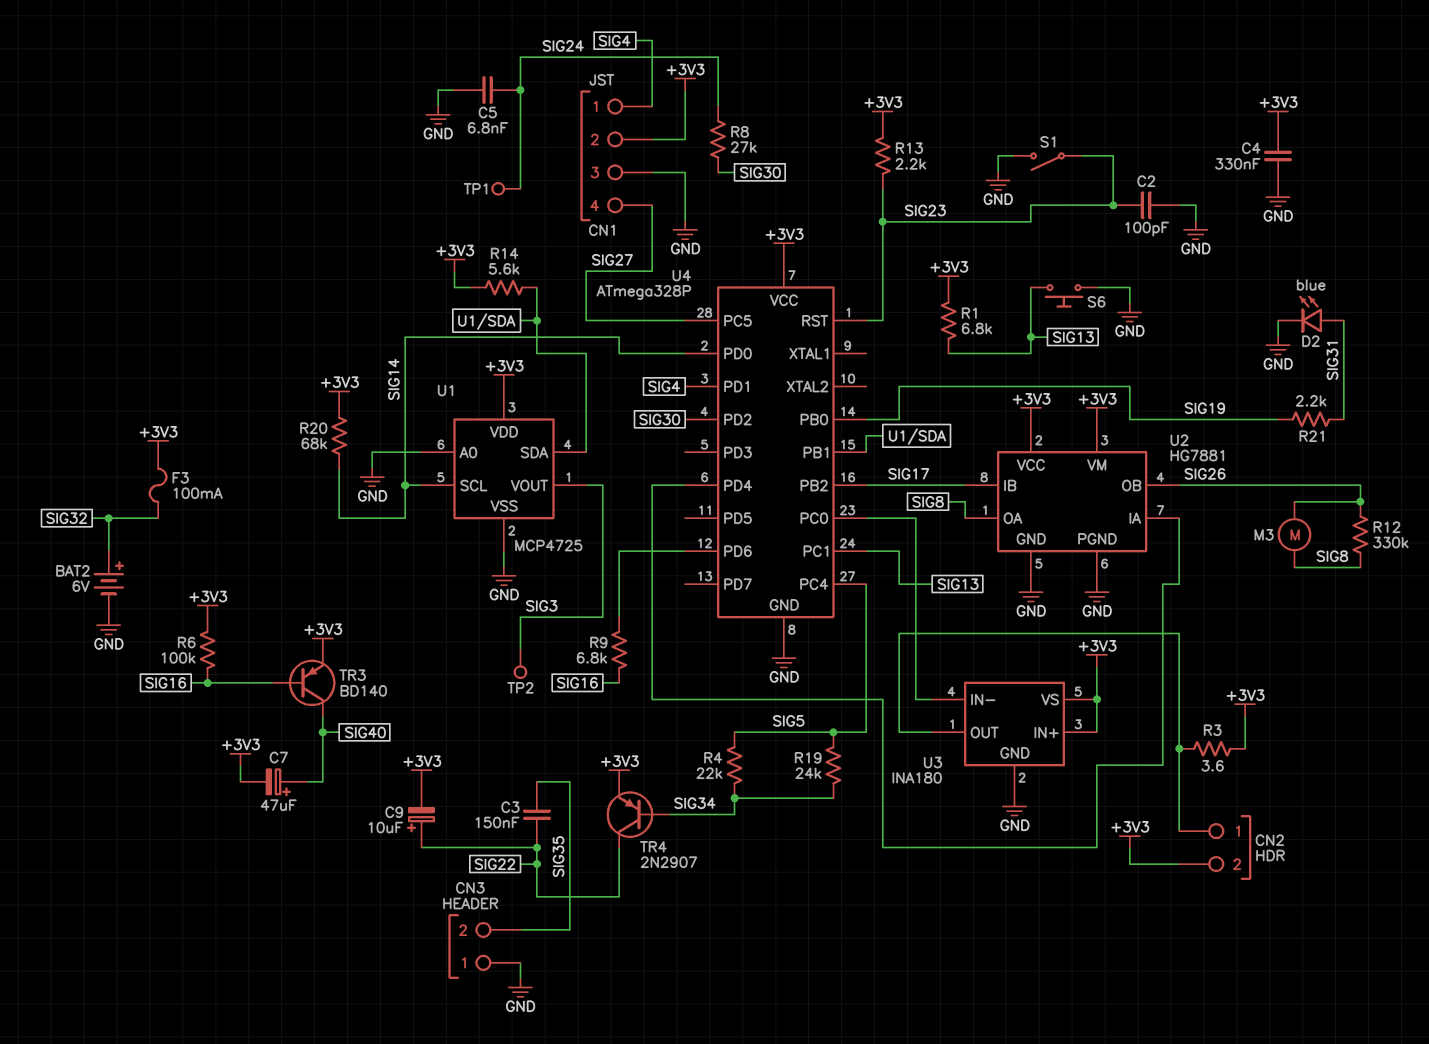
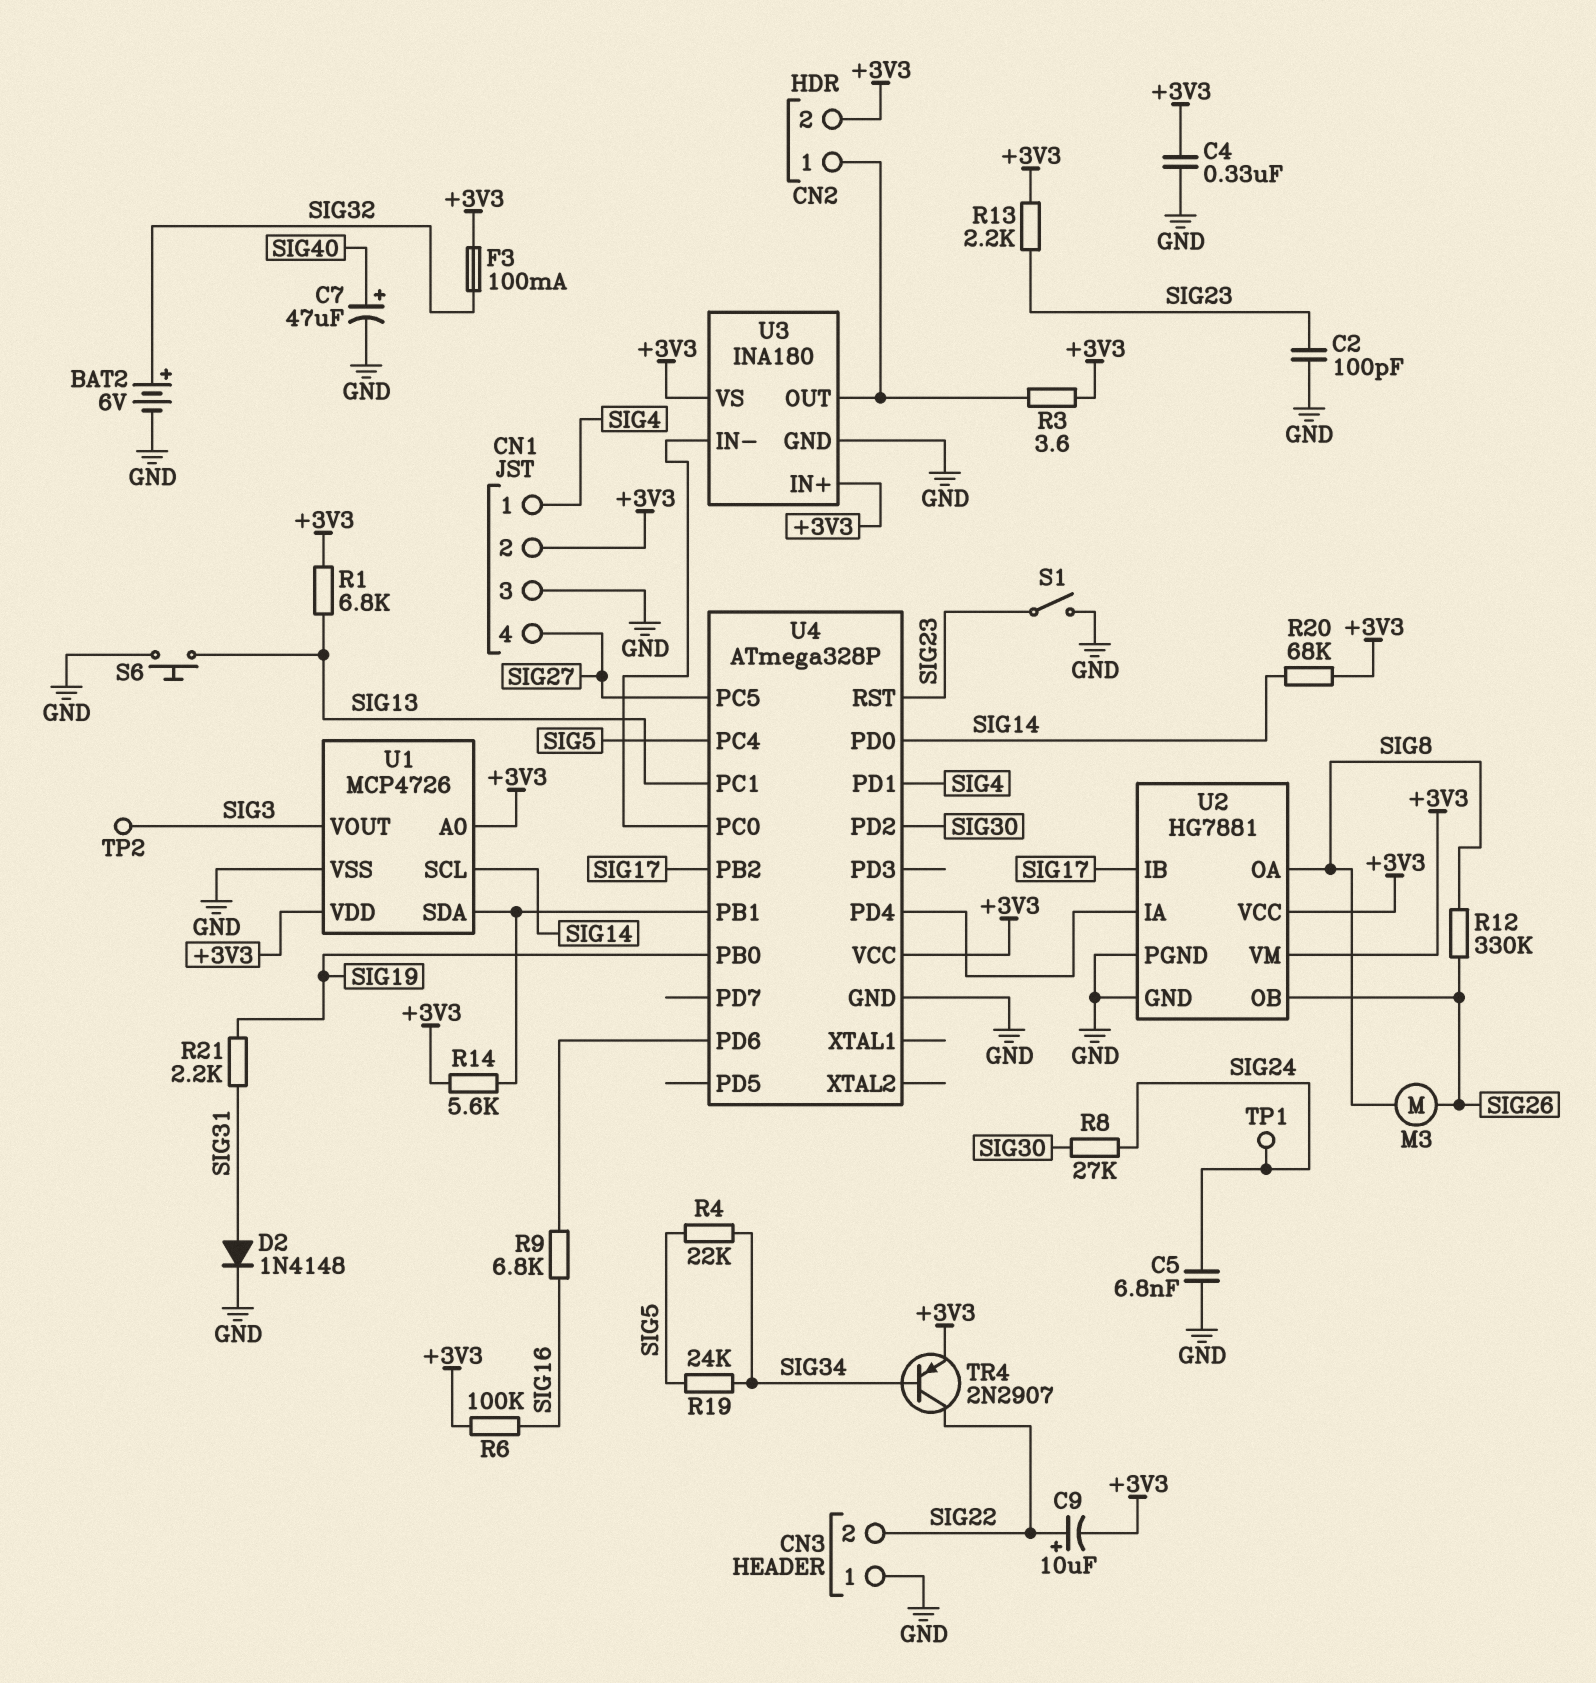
C3: 150nF (SIG22, SIG35) -> none
C7: 47uF (plus SIG40, minus +3V3) -> 47uF (plus SIG40, minus GND)
CN3 pin 2: SIG35 -> SIG22
D2: LED blue (A SIG31, K GND) -> diode 1N4148 (A SIG31, K GND)
TR3: PNP BD140 (B SIG16, C SIG40, E +3V3) -> none
U1: MCP4725 -> MCP4726
U1 pin A0: GND -> +3V3

